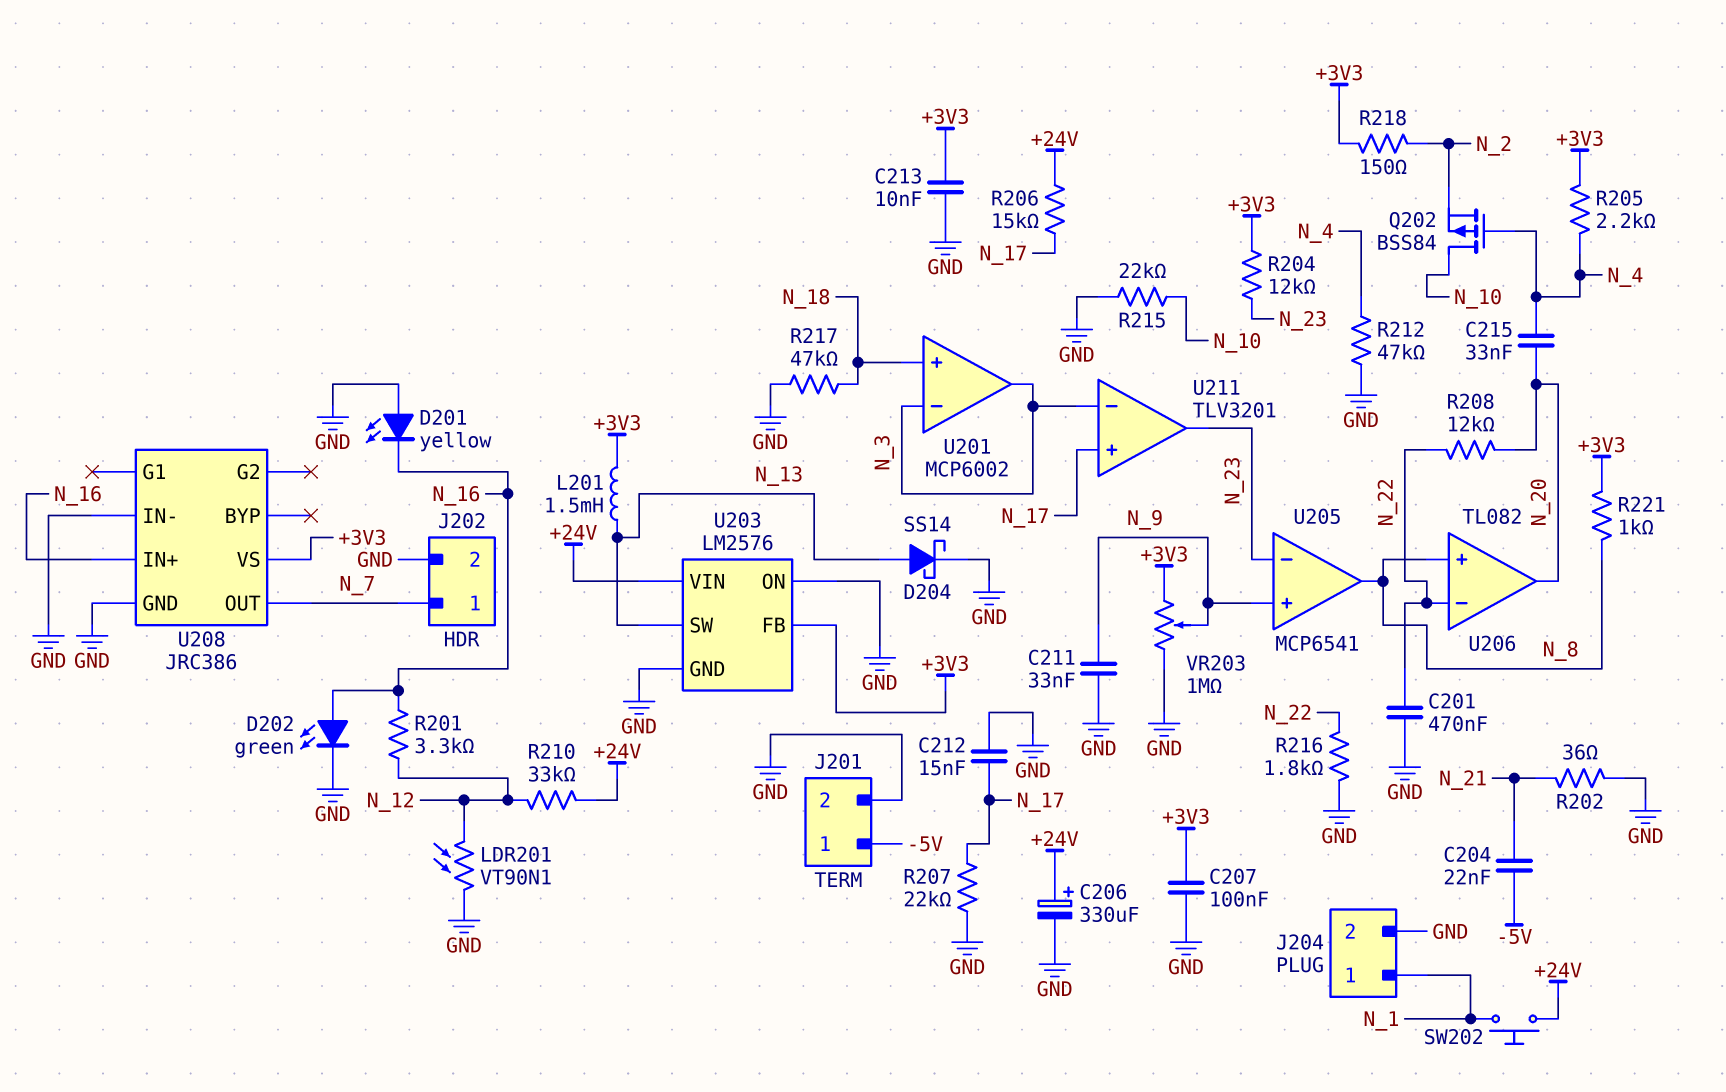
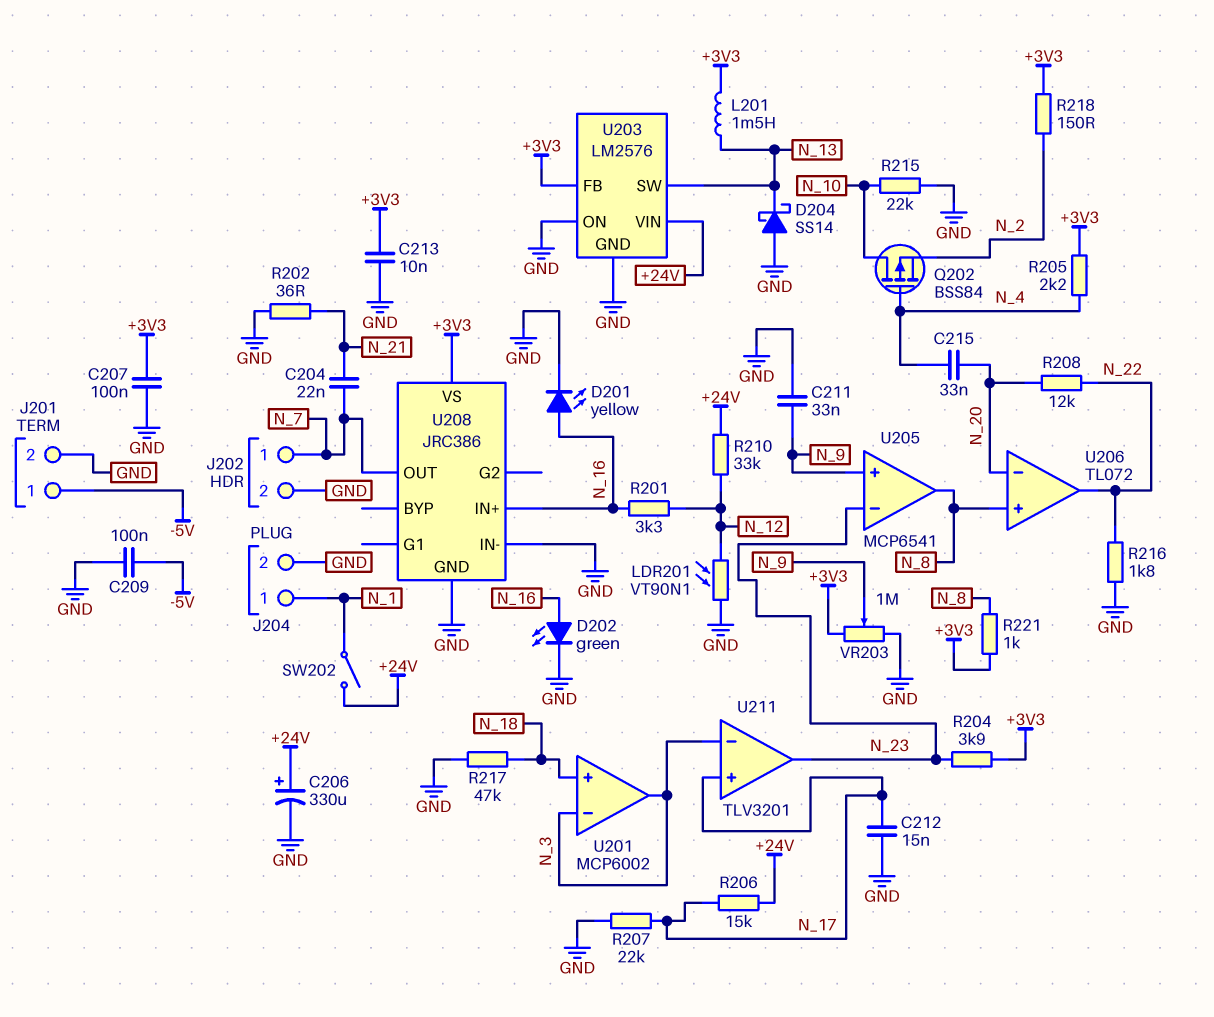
C201: 470nF (GND, N_22) -> none
C204: 22nF (-5V, N_21) -> 22nF (N_7, N_21)
C209: none -> 100nF (-5V, GND)
D201: LED yellow (A GND, K N_16) -> LED yellow (A N_16, K GND)
D204: schottky SS14 (A N_13, K GND) -> schottky SS14 (A GND, K N_13)
R204: 12k (+3V3, N_23) -> 3.9k (+3V3, N_23)
R212: 47k (GND, N_4) -> none
SW202: button (+24V, N_1) -> switch (+24V, N_1)
U206: TL082 -> TL072
U206 pin in-: N_22 -> N_20
U206 pin out: N_20 -> N_22

